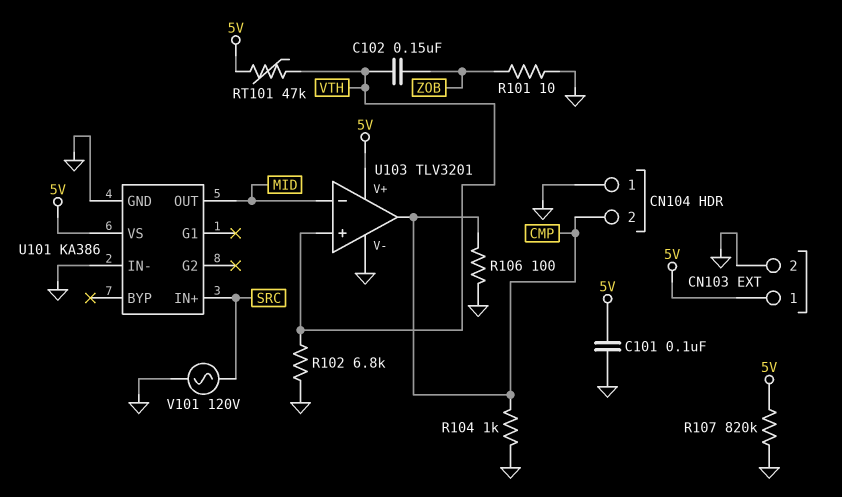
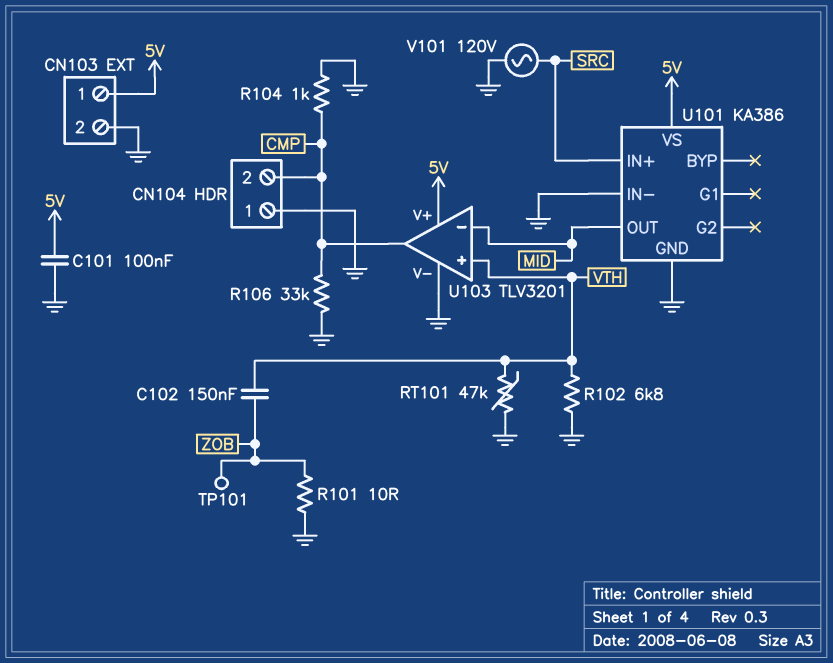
R106: 100 (CMP, GND) -> 33k (CMP, GND)
R107: 820k (5V, GND) -> none
RT101: 47k (5V, VTH) -> 47k (GND, VTH)
TP101: none -> test point (ZOB)

